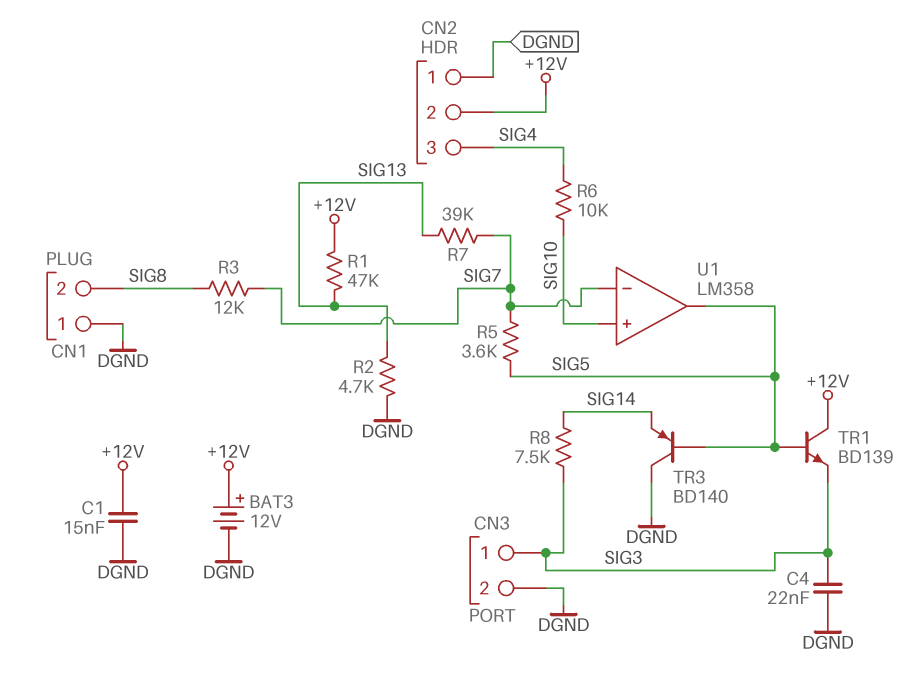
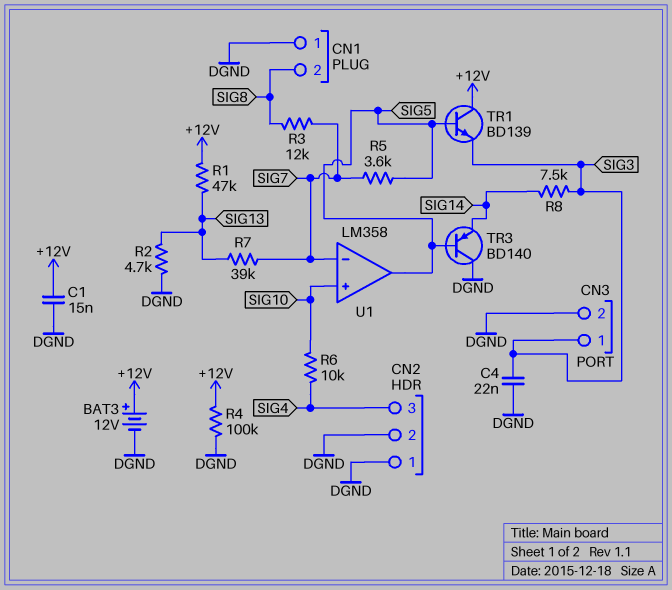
CN2 pin 2: +12V -> DGND
R4: none -> 100k (+12V, DGND)

